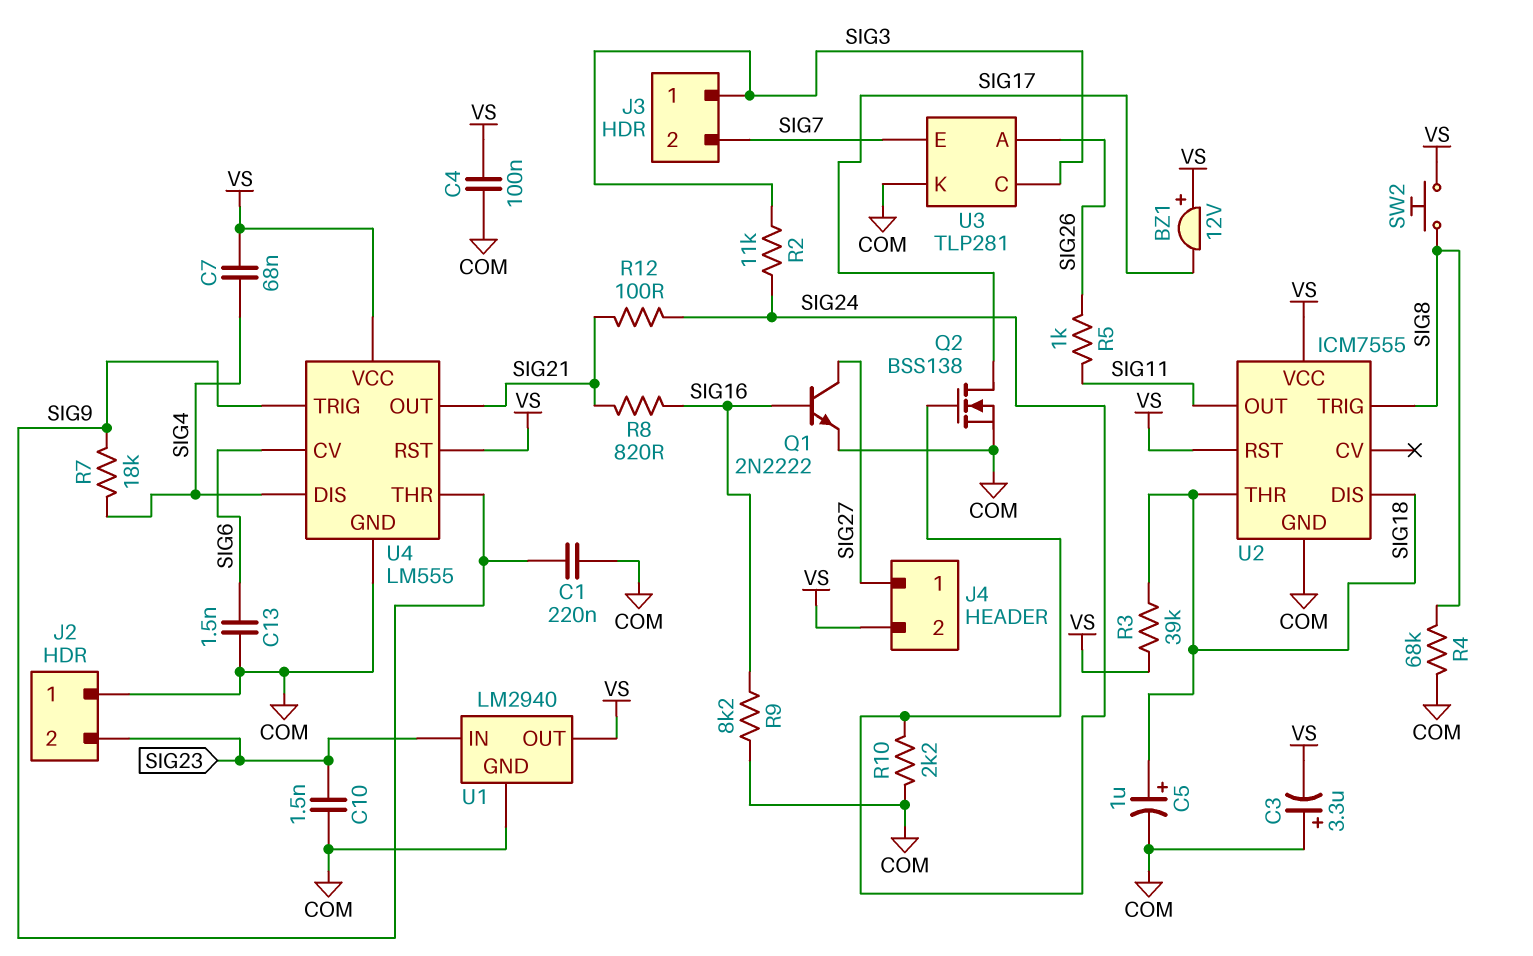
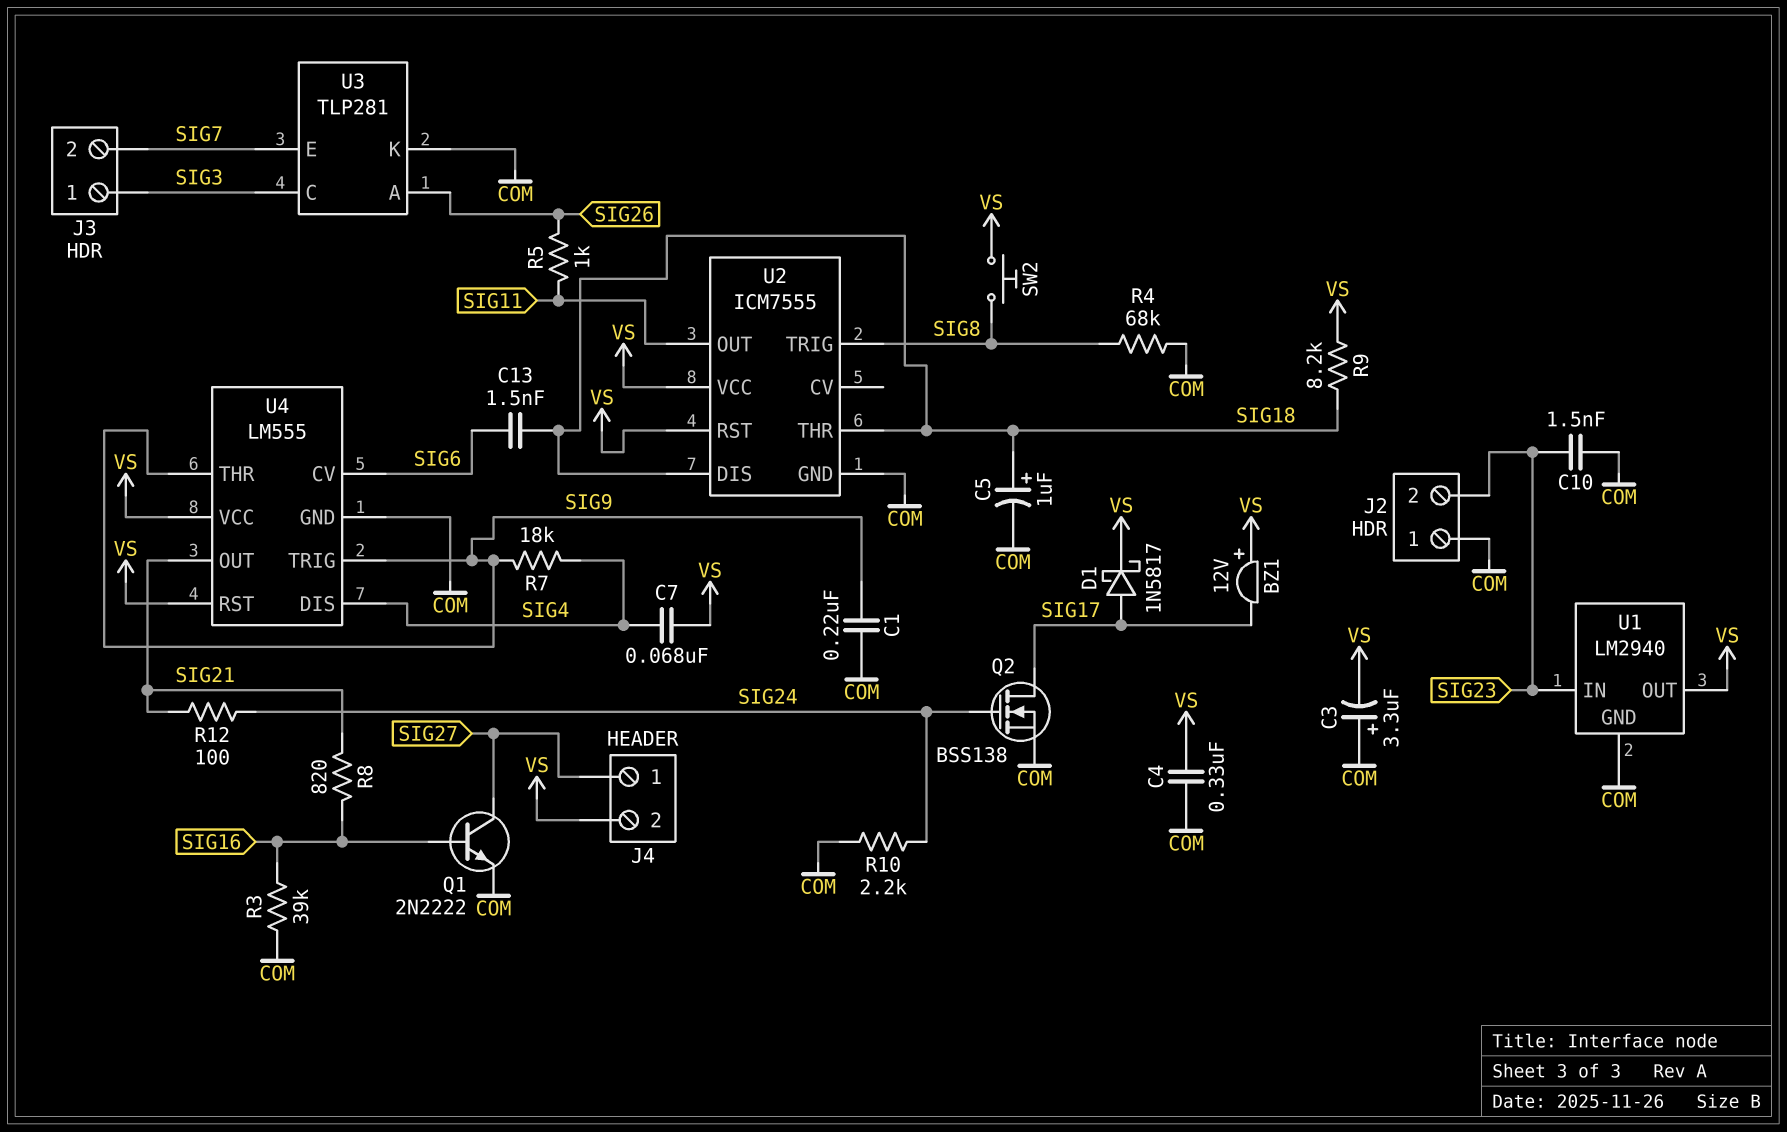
C4: 100nF (COM, VS) -> 330nF (COM, VS)
C13: 1.5nF (COM, SIG6) -> 1.5nF (SIG6, SIG18)
D1: none -> schottky 1N5817 (A SIG17, K VS)
R2: 11k (SIG3, SIG24) -> none
R3: 39k (SIG18, VS) -> 39k (COM, SIG16)
R9: 8.2k (COM, SIG16) -> 8.2k (SIG18, VS)

